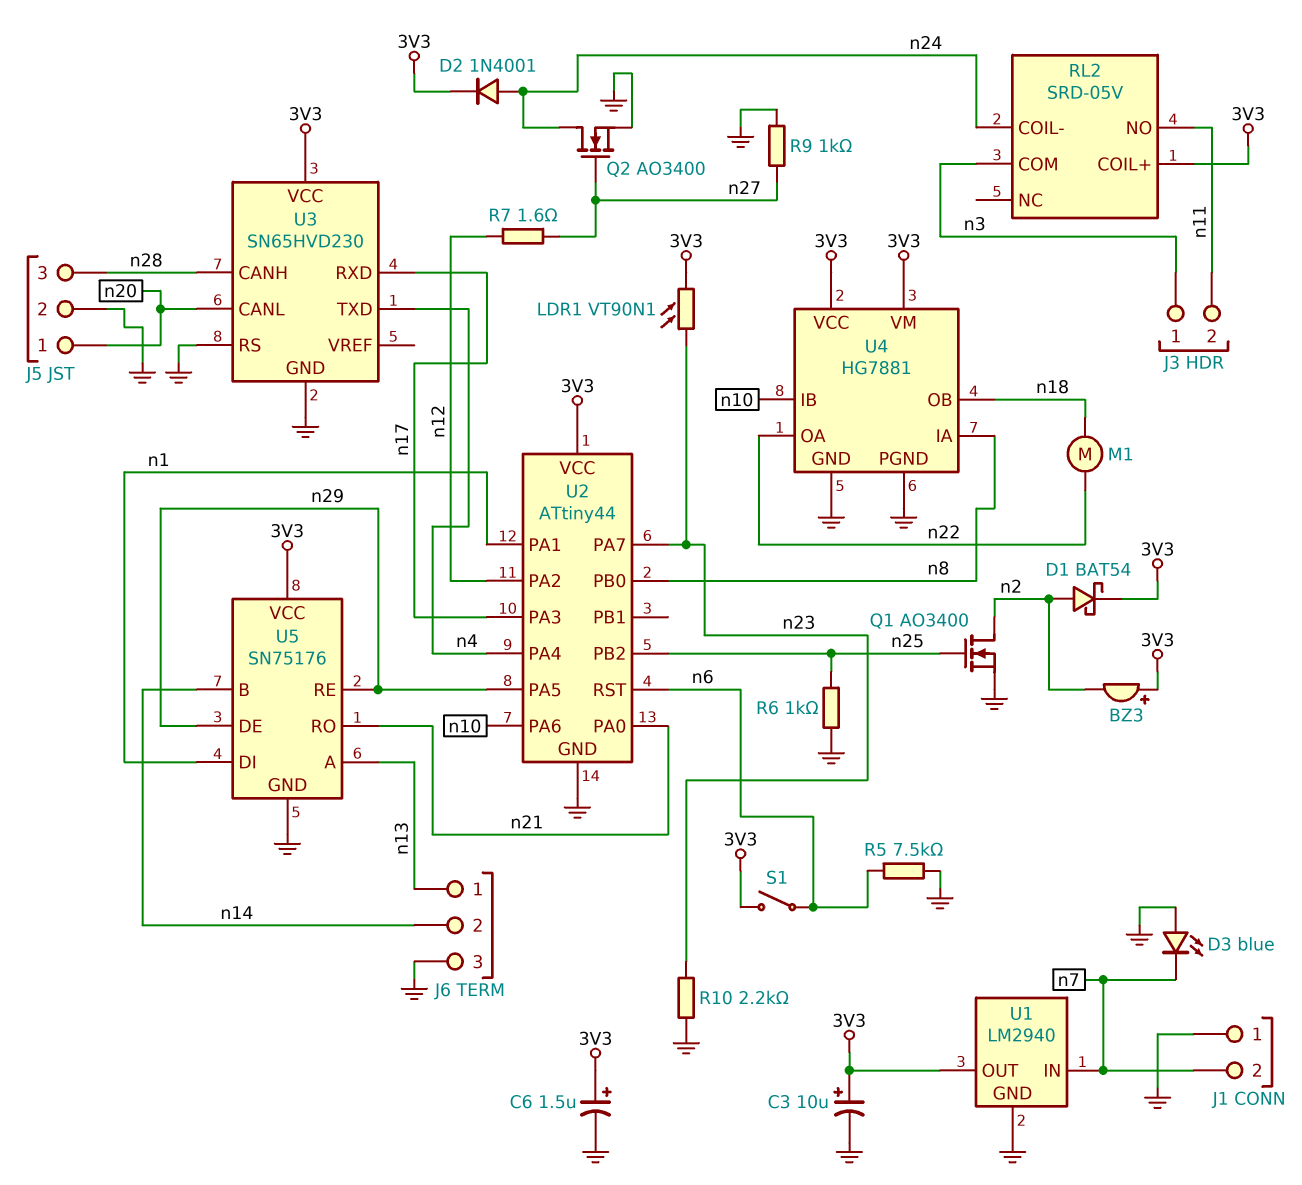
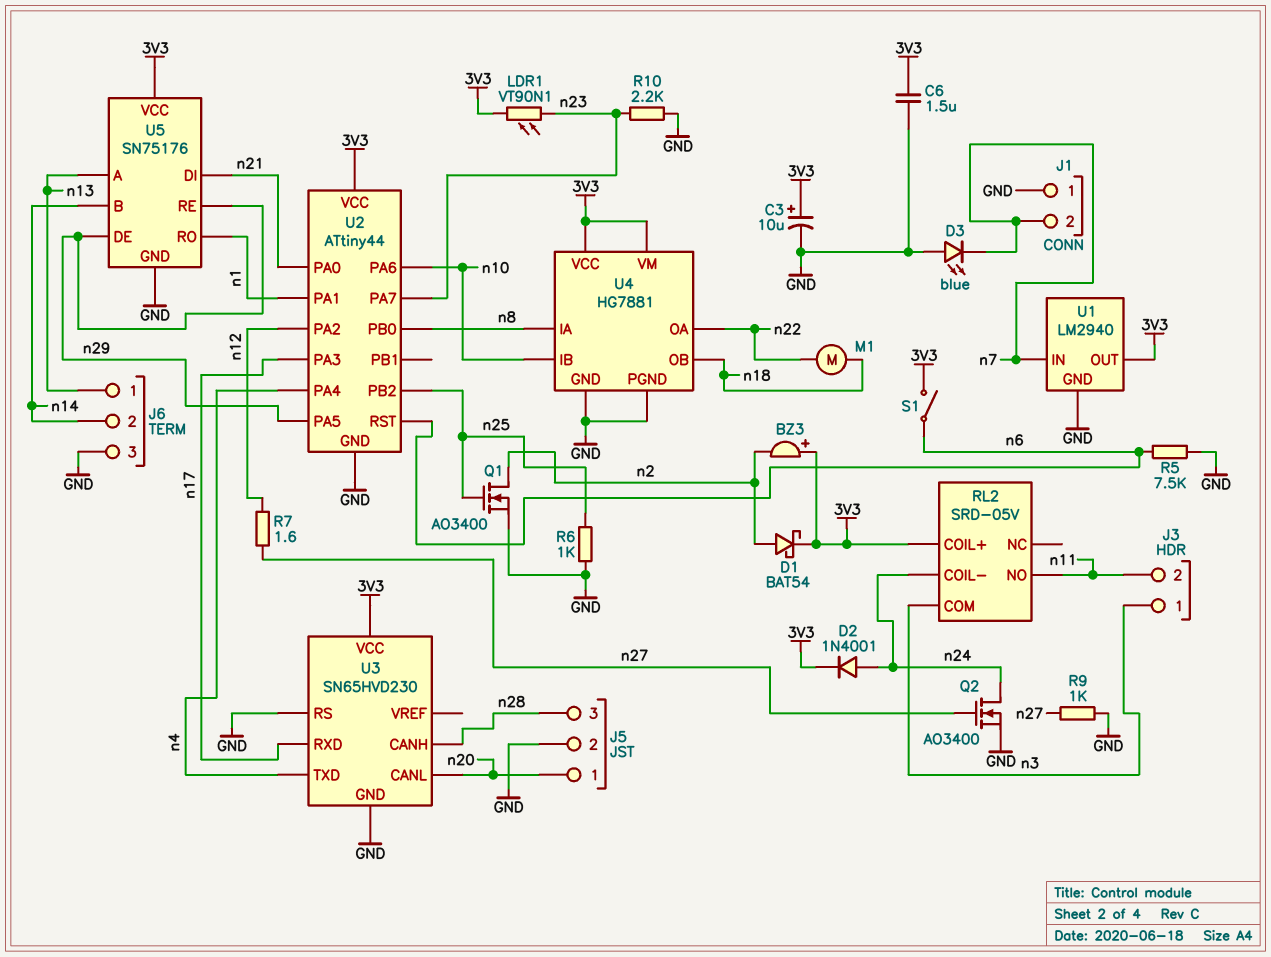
C6: 1.5uF (plus 3V3, minus GND) -> 1.5uF (3V3, GND)
U5 pin DI: n1 -> n21
U5 pin RO: n21 -> n1

